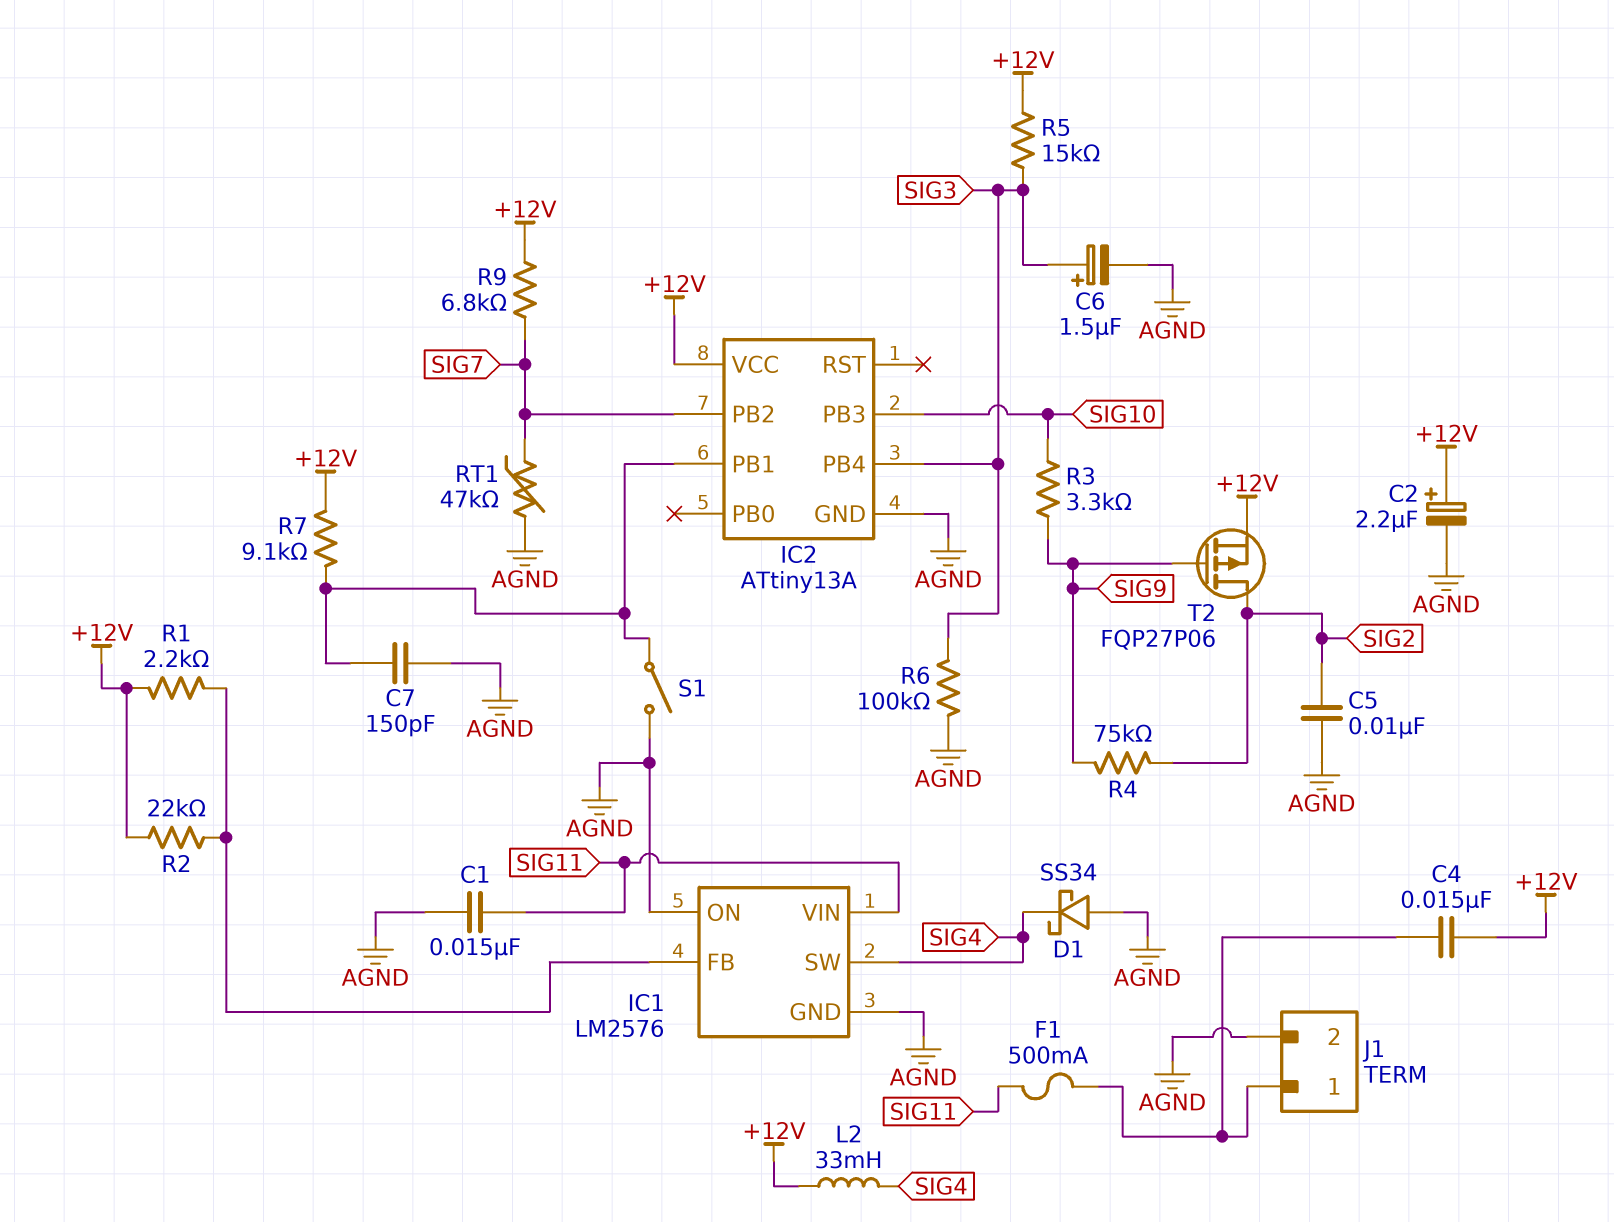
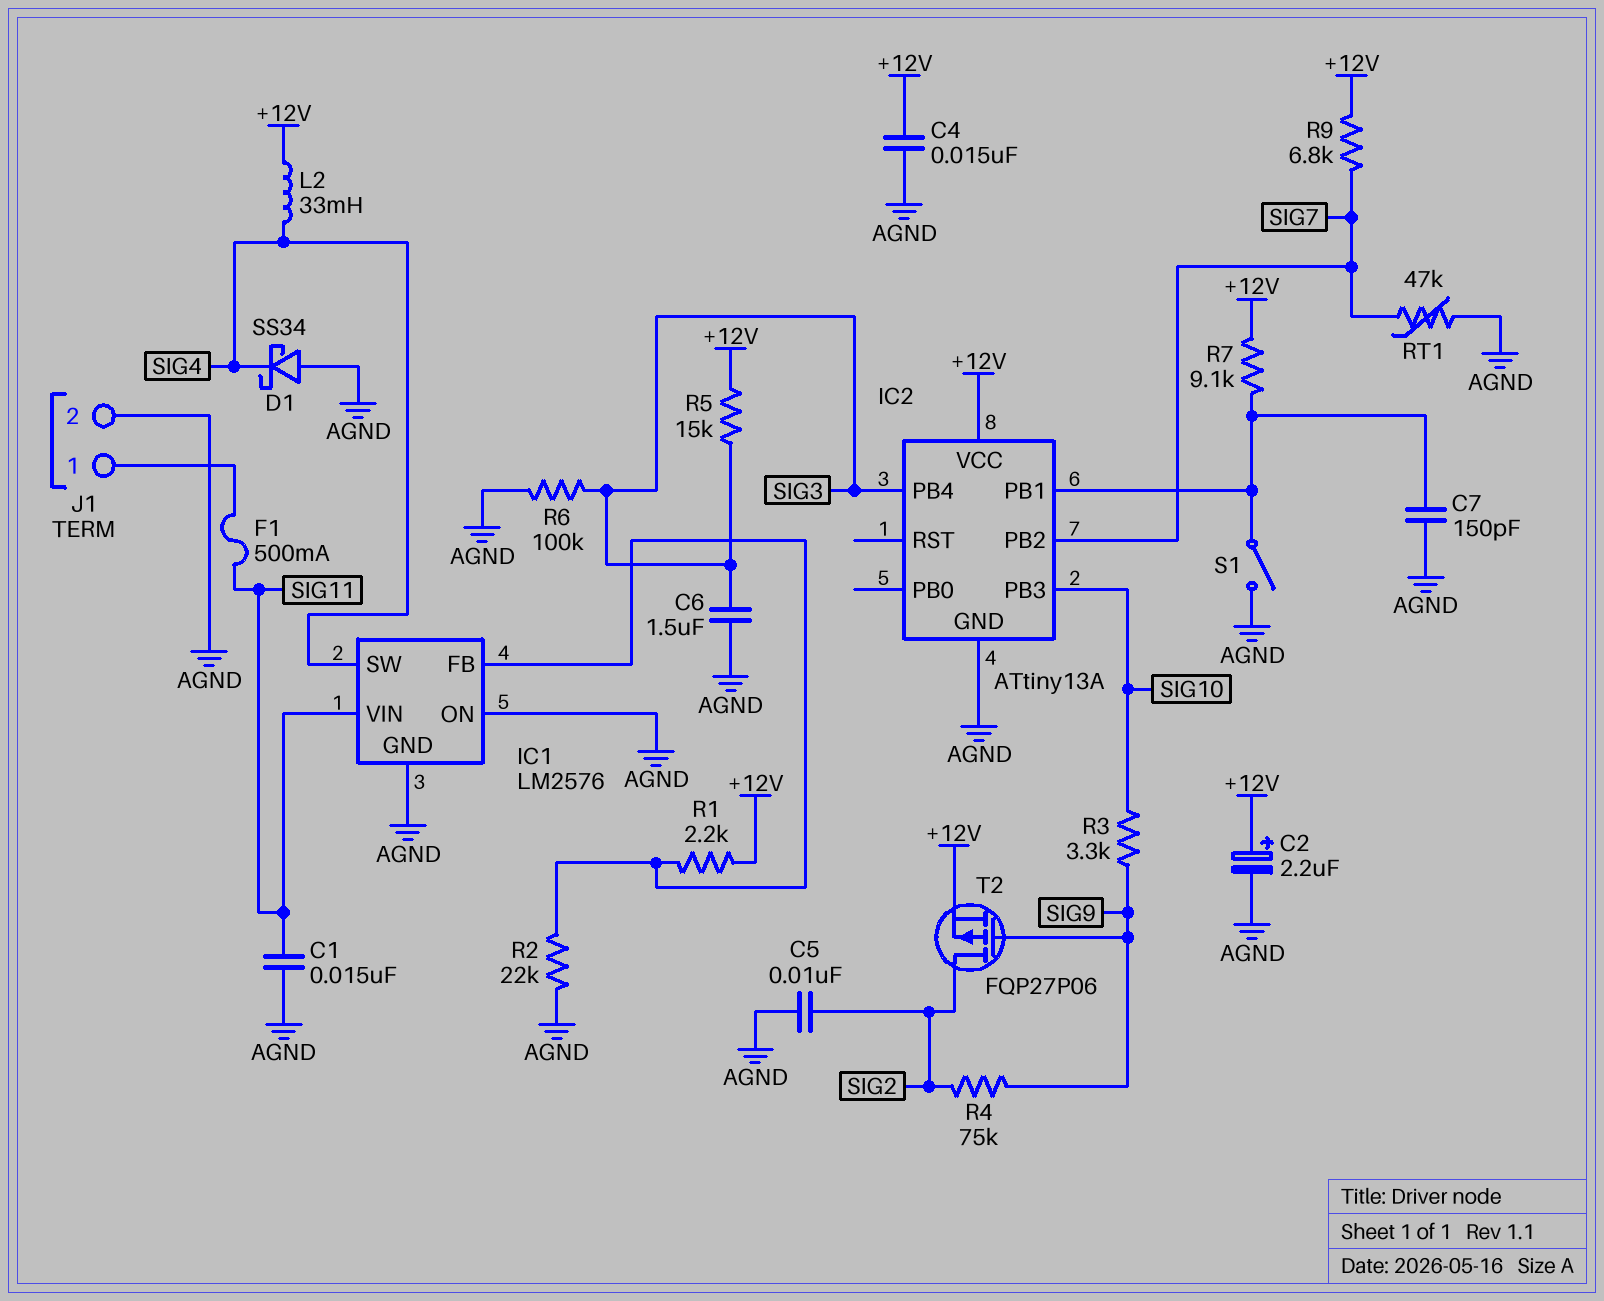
C4: 15nF (+12V, J1/1) -> 15nF (+12V, AGND)
C6: 1.5uF (plus SIG3, minus AGND) -> 1.5uF (AGND, SIG3)
R2: 22k (+12V, IC1/FB) -> 22k (AGND, IC1/FB)

